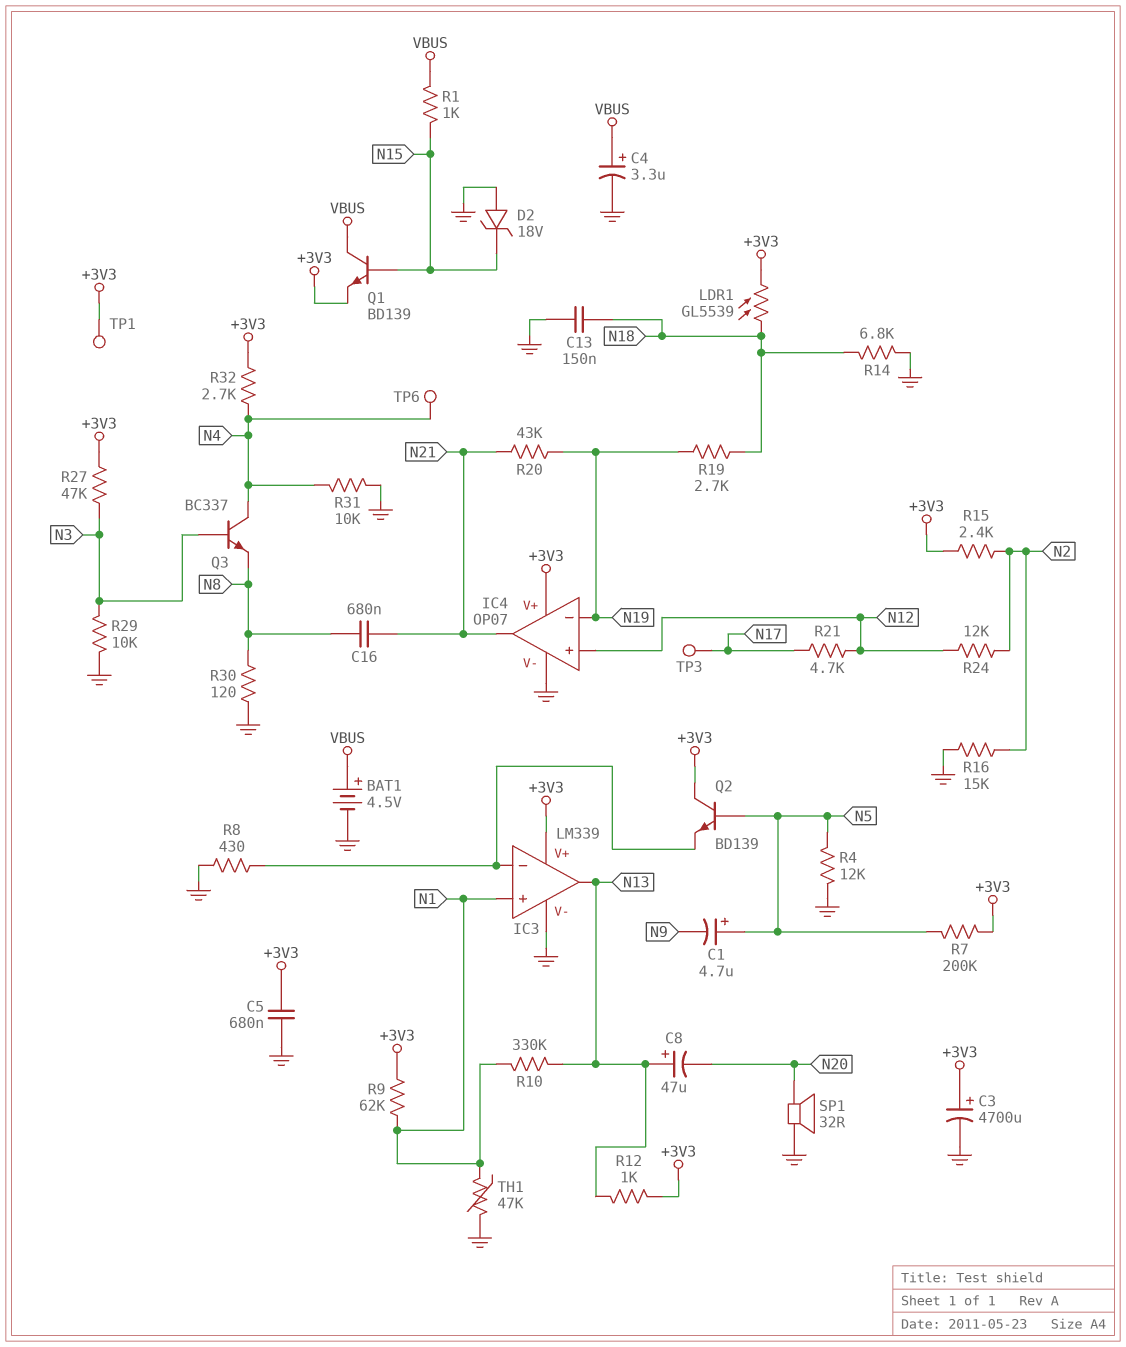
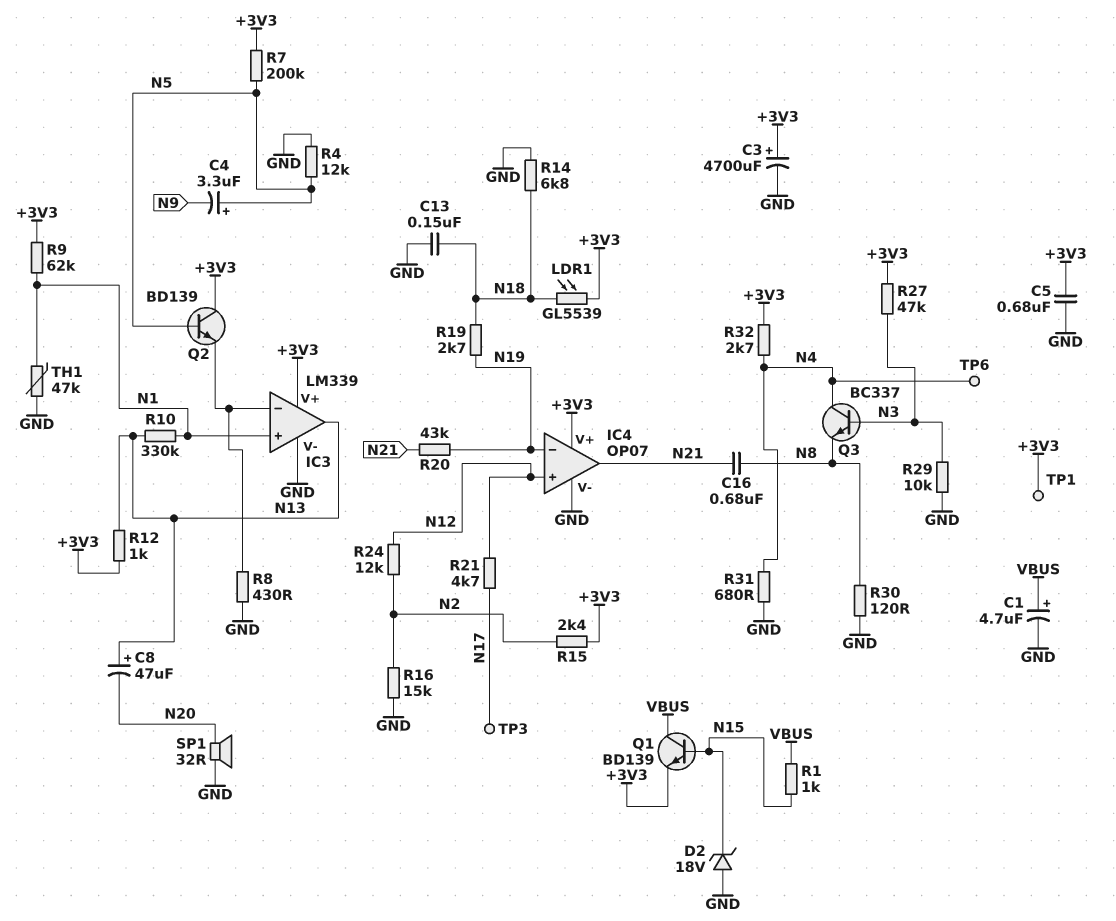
BAT1: 4.5V (plus VBUS, minus GND) -> none
C1: 4.7uF (plus N5, minus N9) -> 4.7uF (plus VBUS, minus GND)
C4: 3.3uF (plus VBUS, minus GND) -> 3.3uF (plus N5, minus N9)
R31: 10k (GND, N4) -> 680 (GND, N4)

